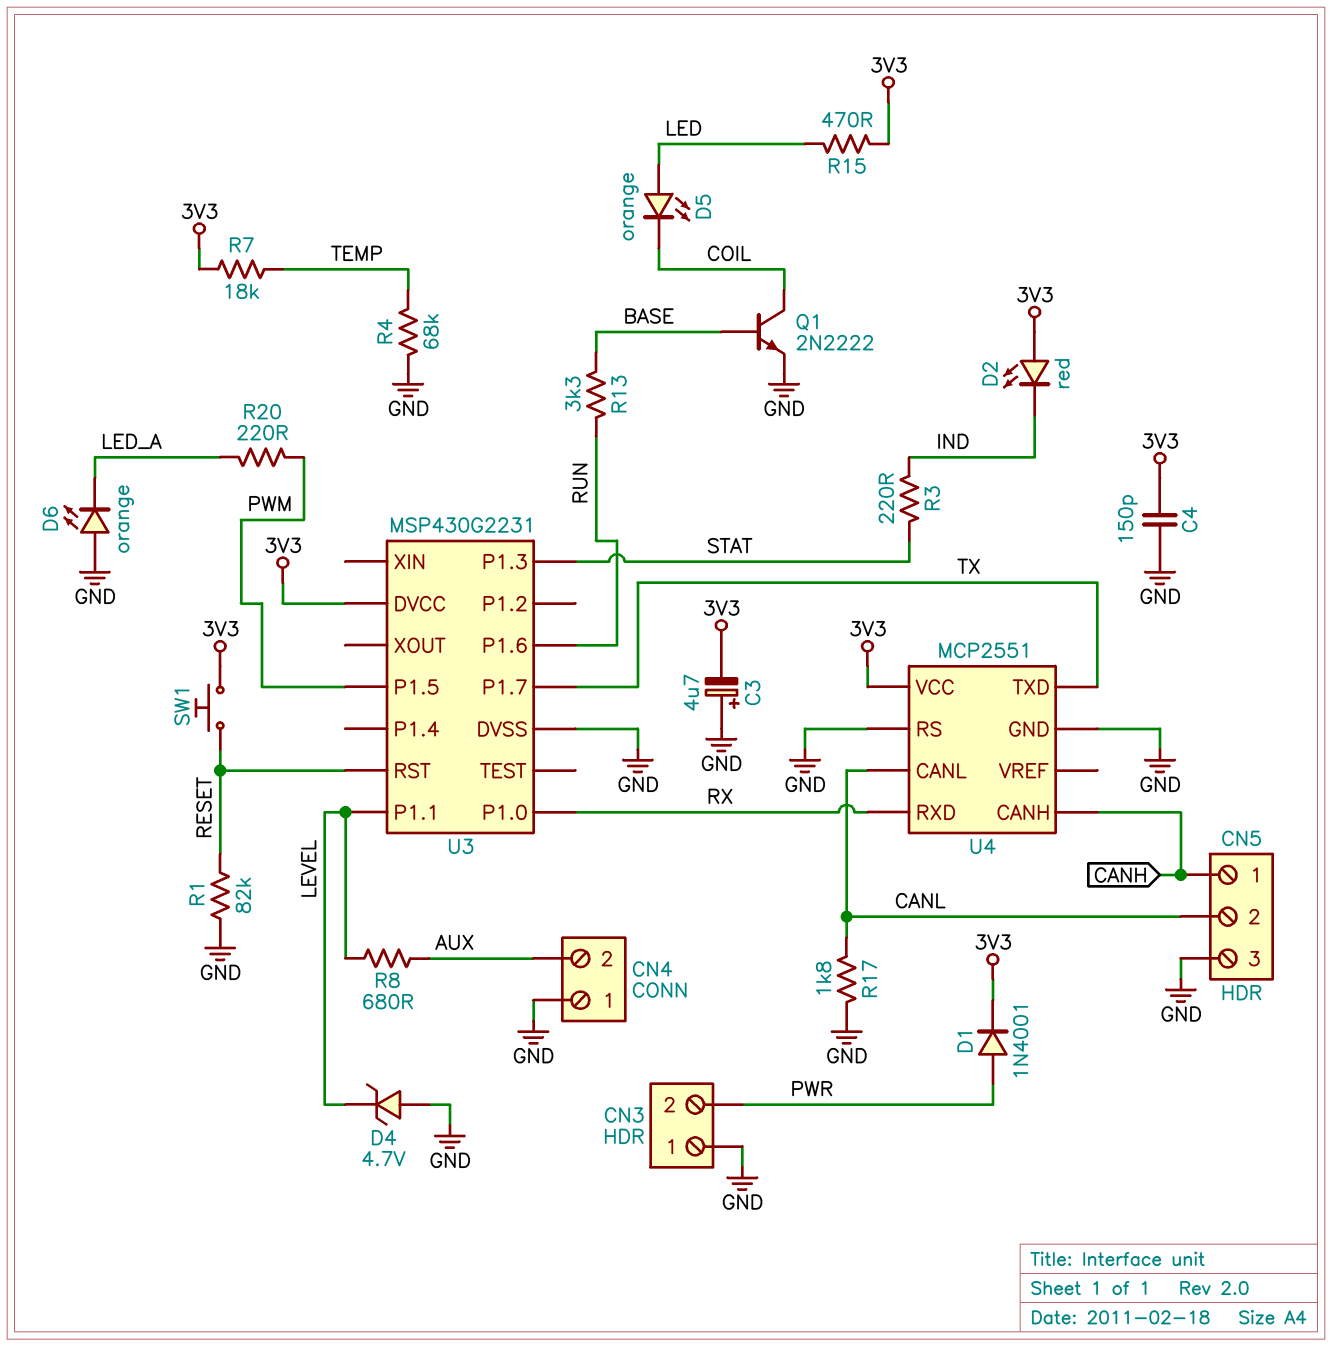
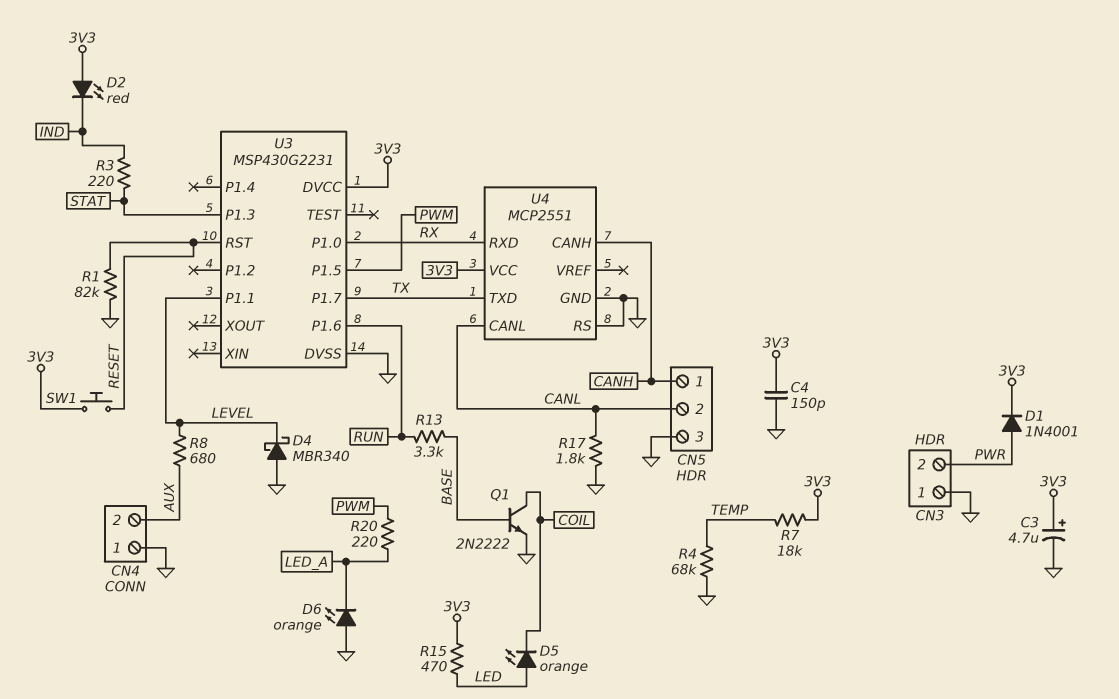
C3: 4.7uF (plus GND, minus 3V3) -> 4.7uF (plus 3V3, minus GND)
D4: zener 4.7V (A GND, K LEVEL) -> schottky MBR340 (A GND, K LEVEL)

